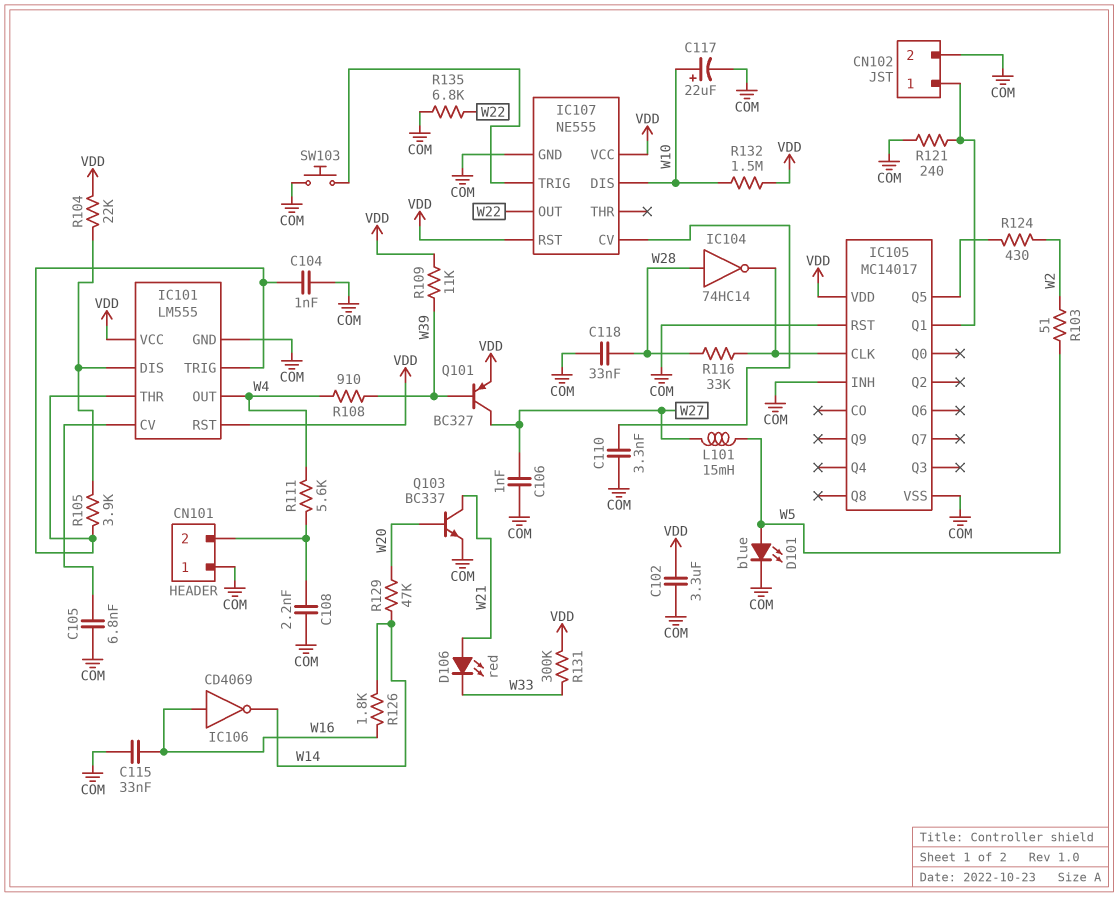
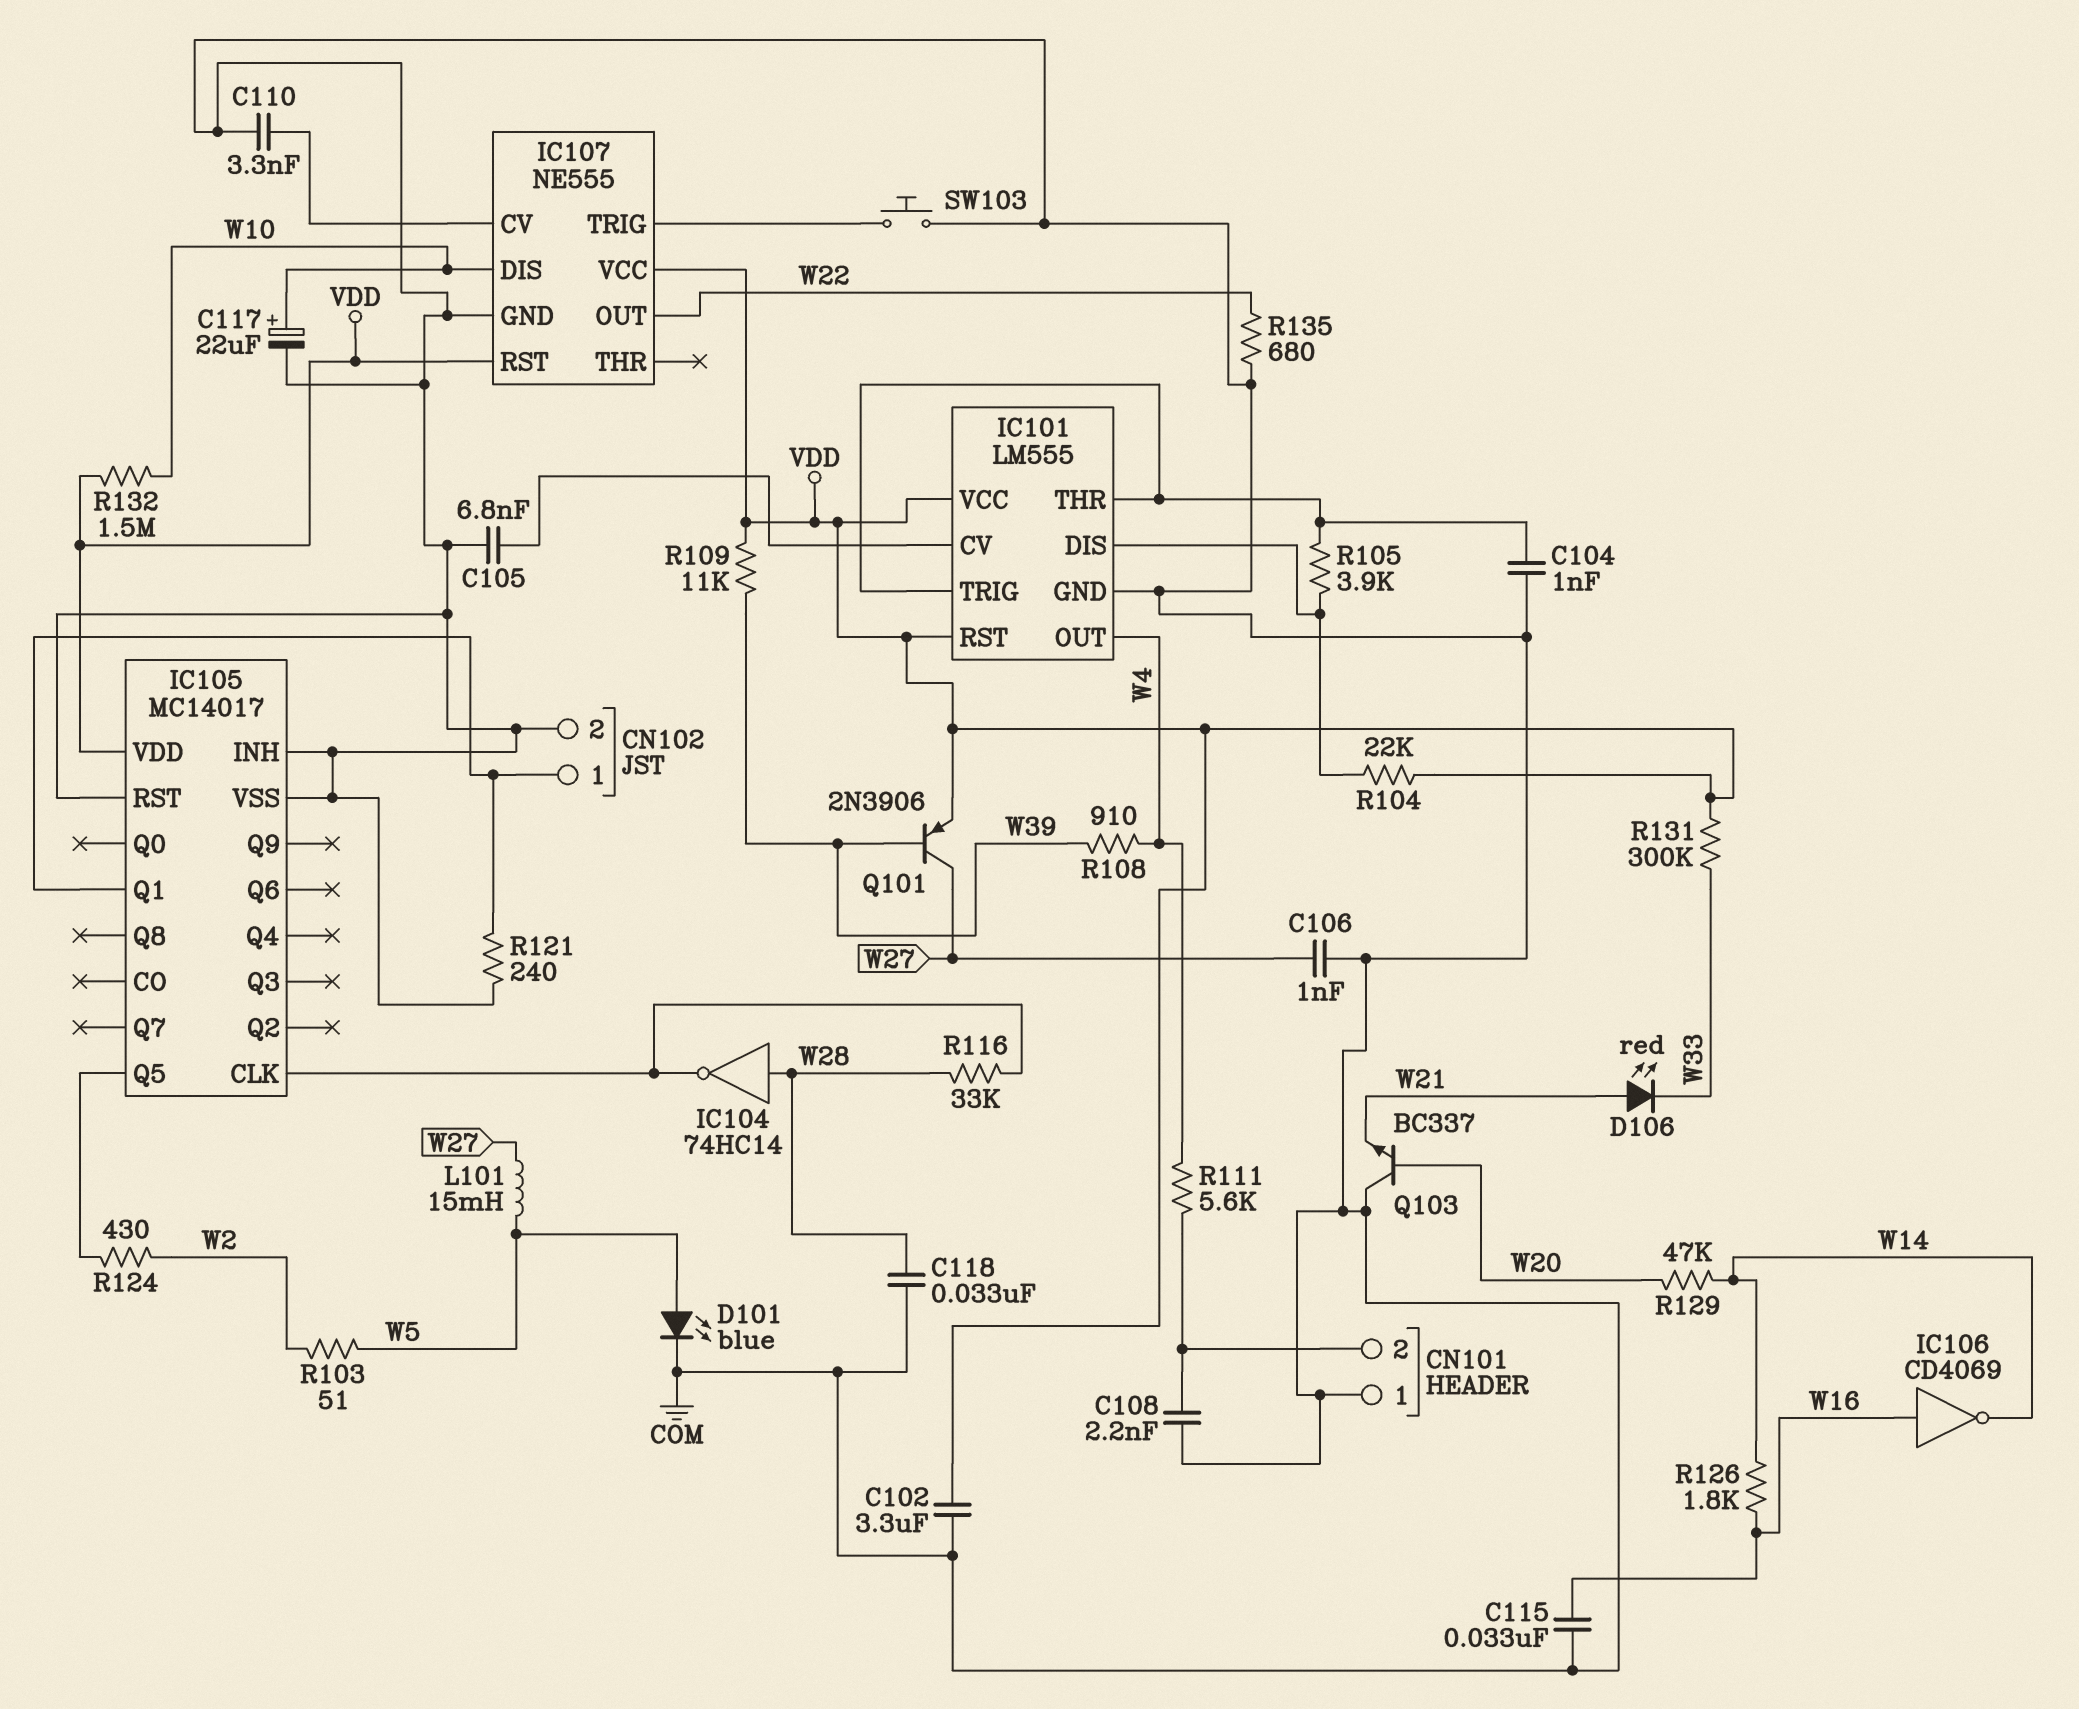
Q101: PNP BC327 (B W39, C W27, E VDD) -> PNP 2N3906 (B W39, C W27, E VDD)
Q103: NPN BC337 (B W20, C W21, E COM) -> NPN BC337 (B W20, C COM, E W21)
R135: 6.8k (COM, W22) -> 680 (COM, W22)

